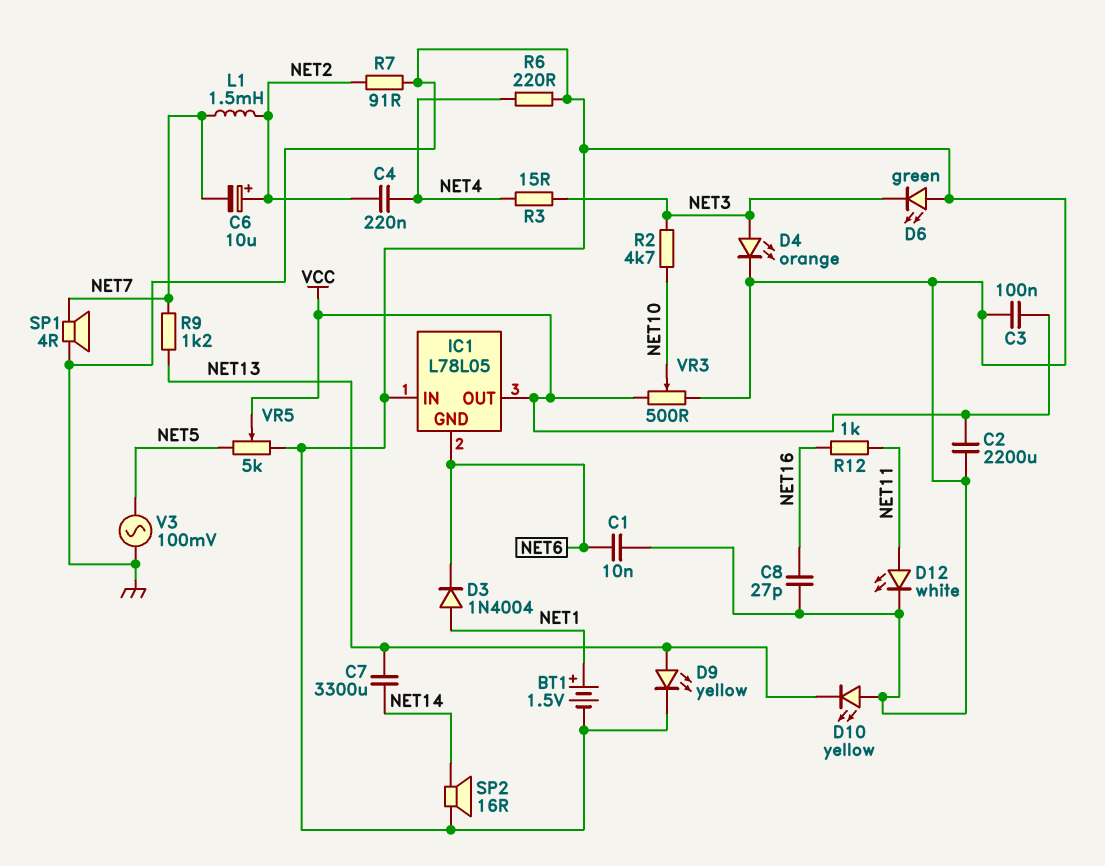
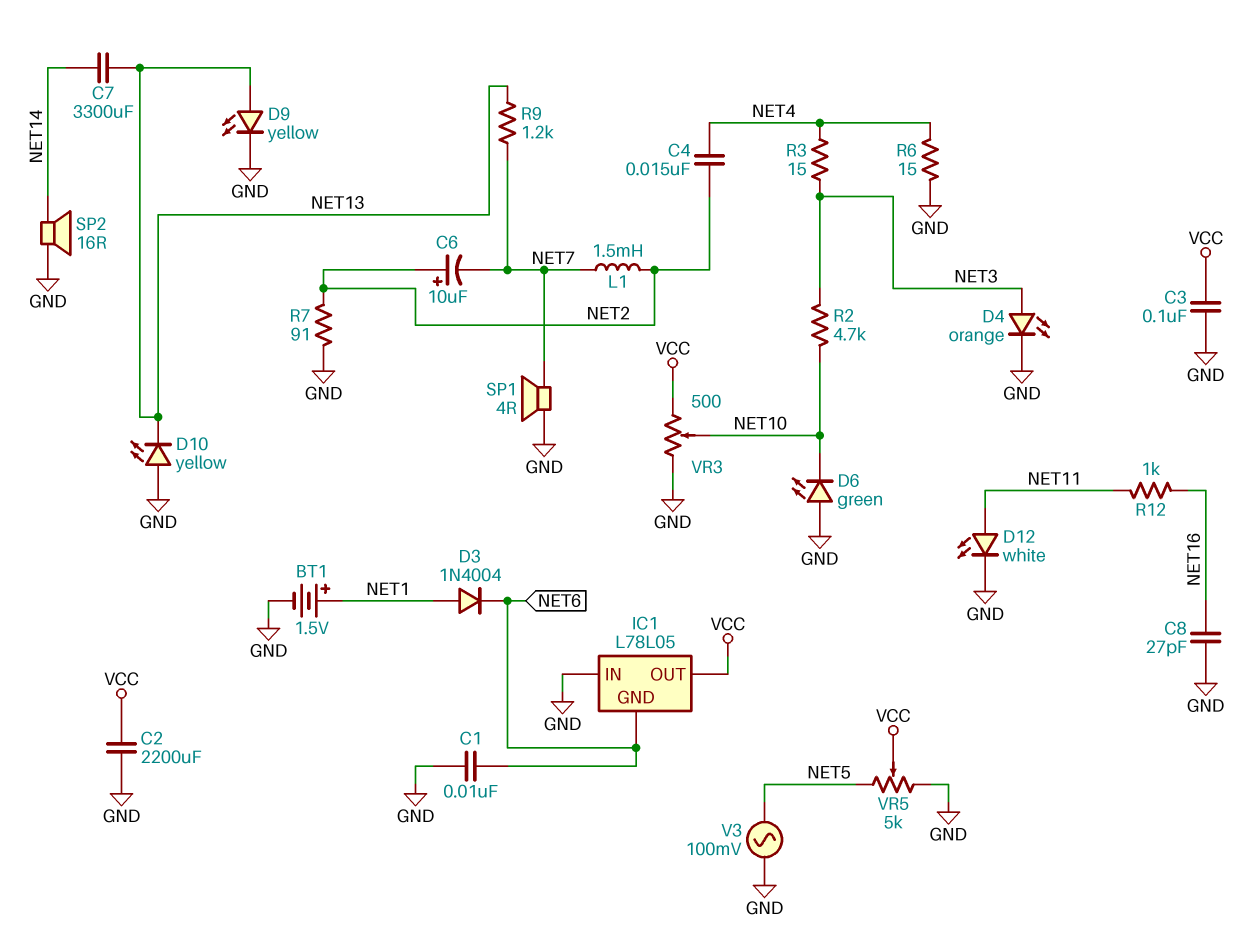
C4: 220nF (NET2, NET4) -> 15nF (NET2, NET4)
D6: LED green (A GND, K NET3) -> LED green (A GND, K NET10)
R6: 220 (GND, NET4) -> 15 (GND, NET4)

